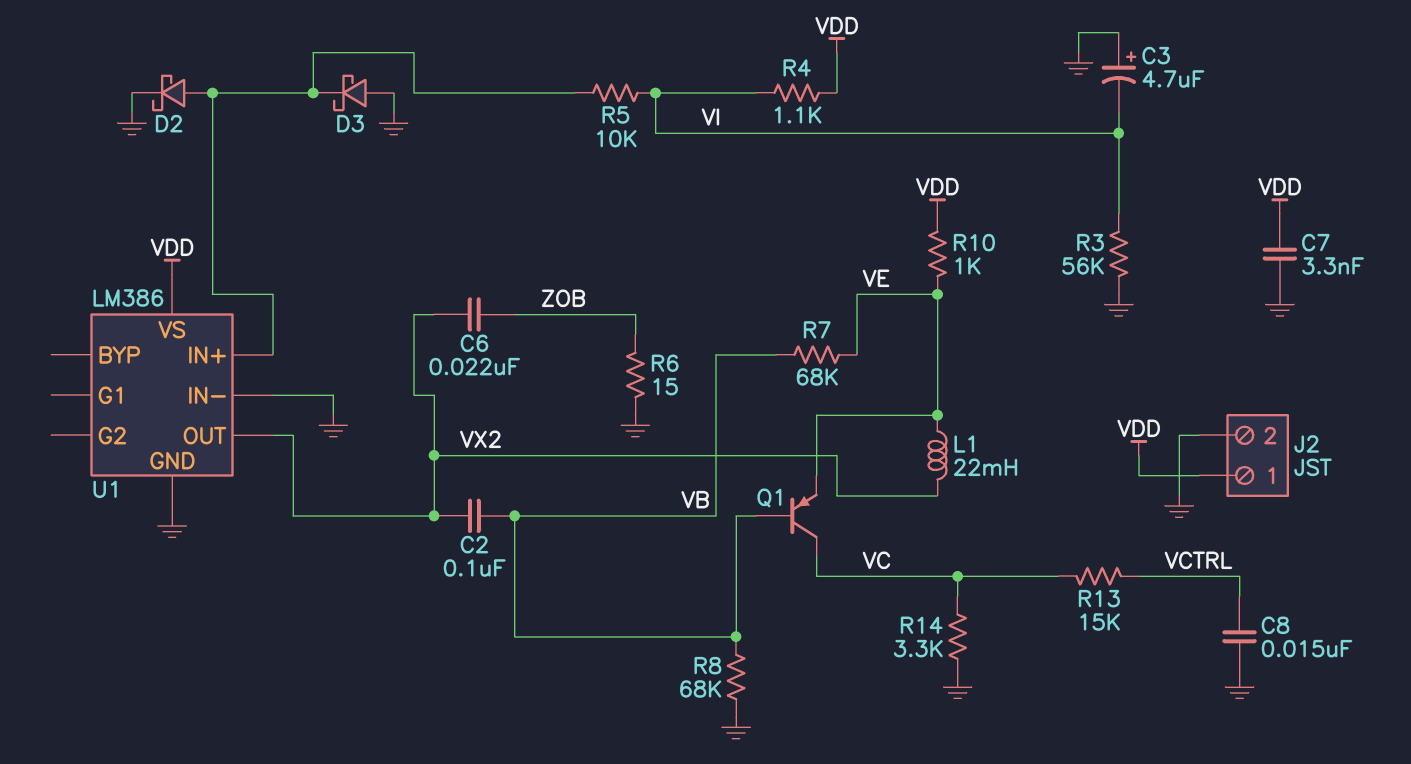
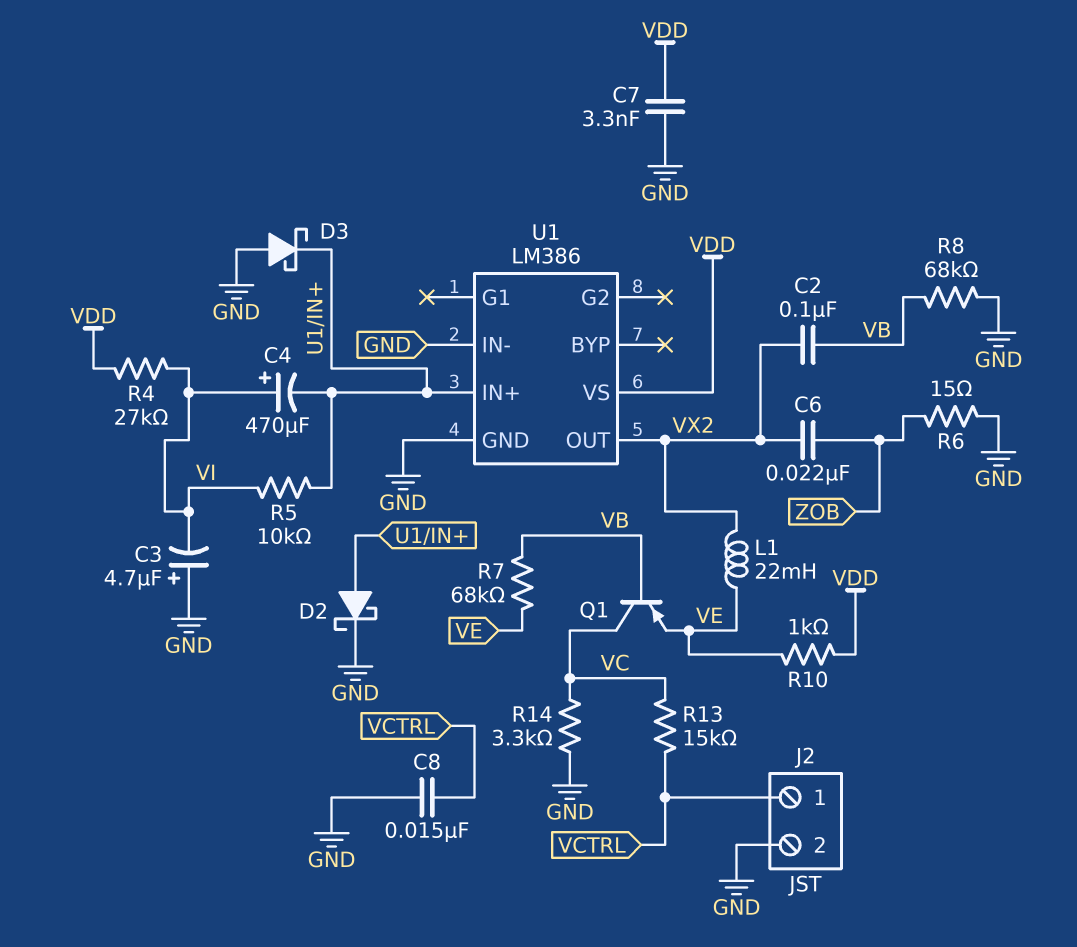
C4: none -> 470uF (plus VI, minus U1/IN+)
J2 pin 1: VDD -> VCTRL
R3: 56k (GND, VI) -> none
R4: 1.1k (VDD, VI) -> 27k (VDD, VI)

